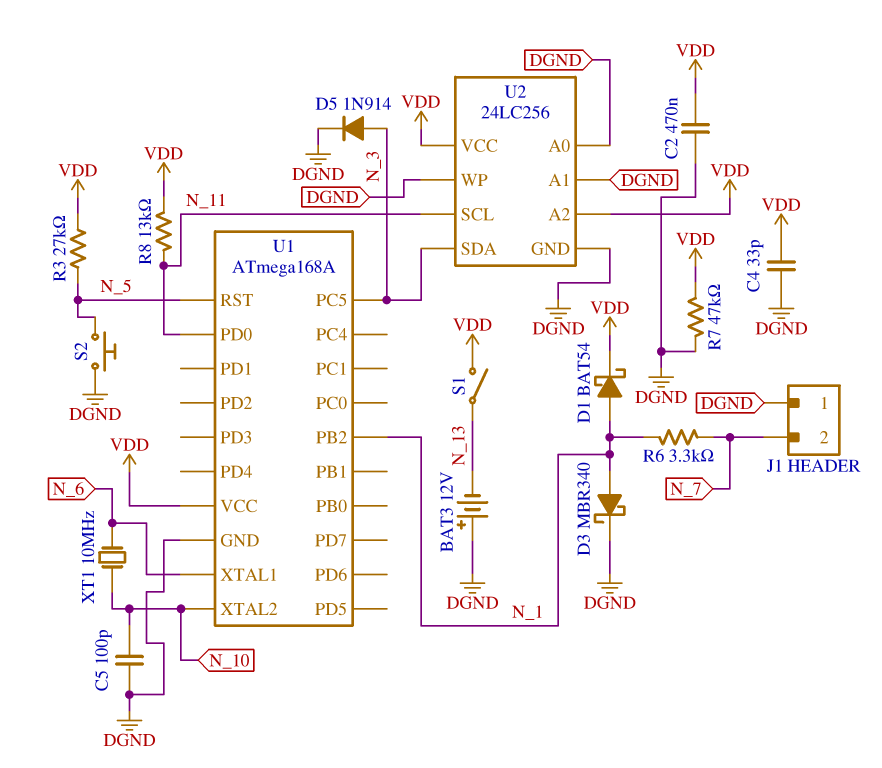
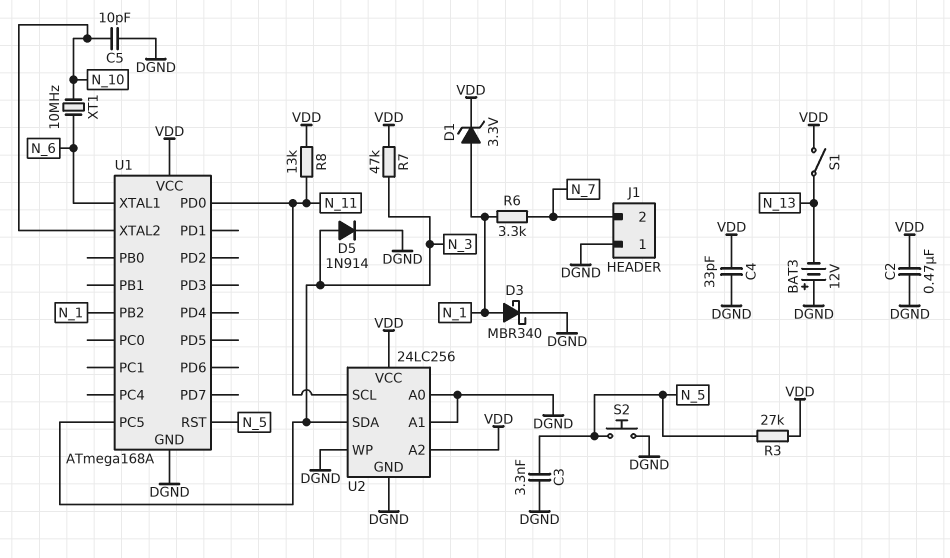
C3: none -> 3.3nF (DGND, N_5)
C5: 100pF (DGND, N_10) -> 10pF (DGND, N_10)
D1: schottky BAT54 (A N_1, K VDD) -> zener 3.3V (A N_1, K VDD)
R7: 47k (DGND, VDD) -> 47k (N_3, VDD)

